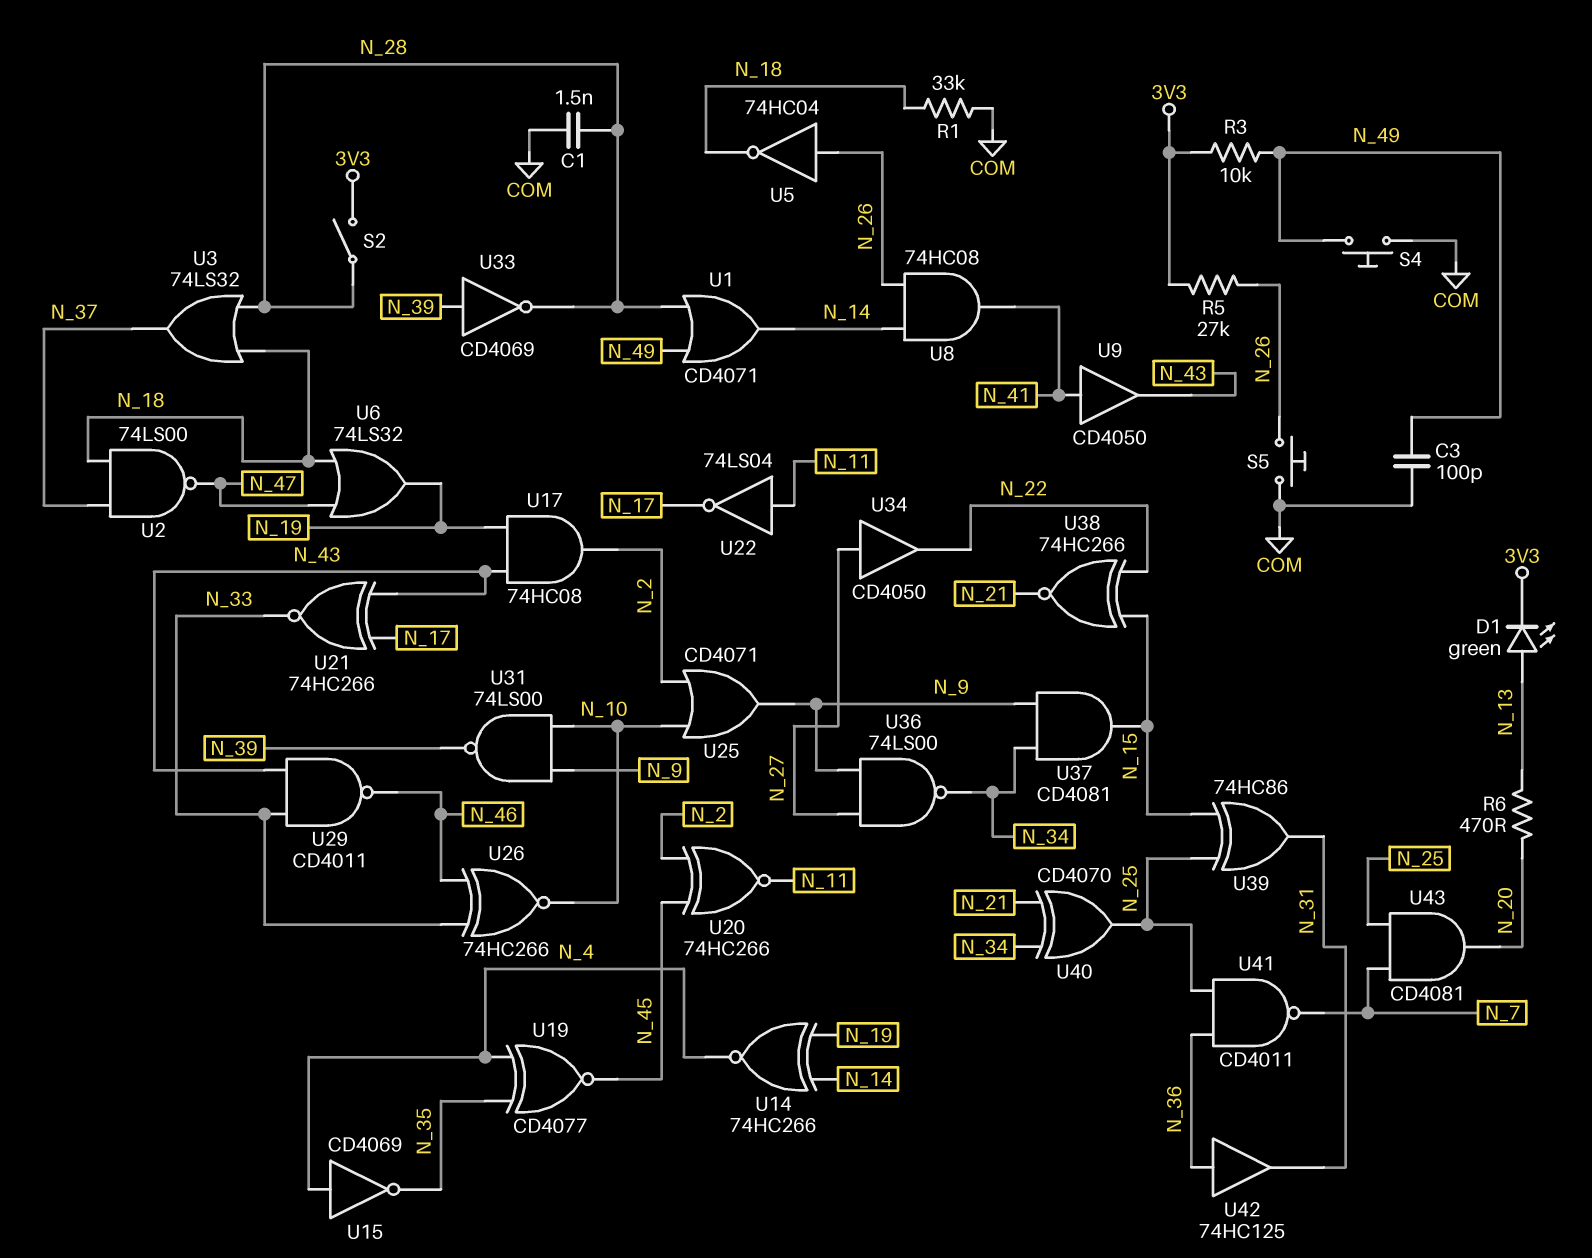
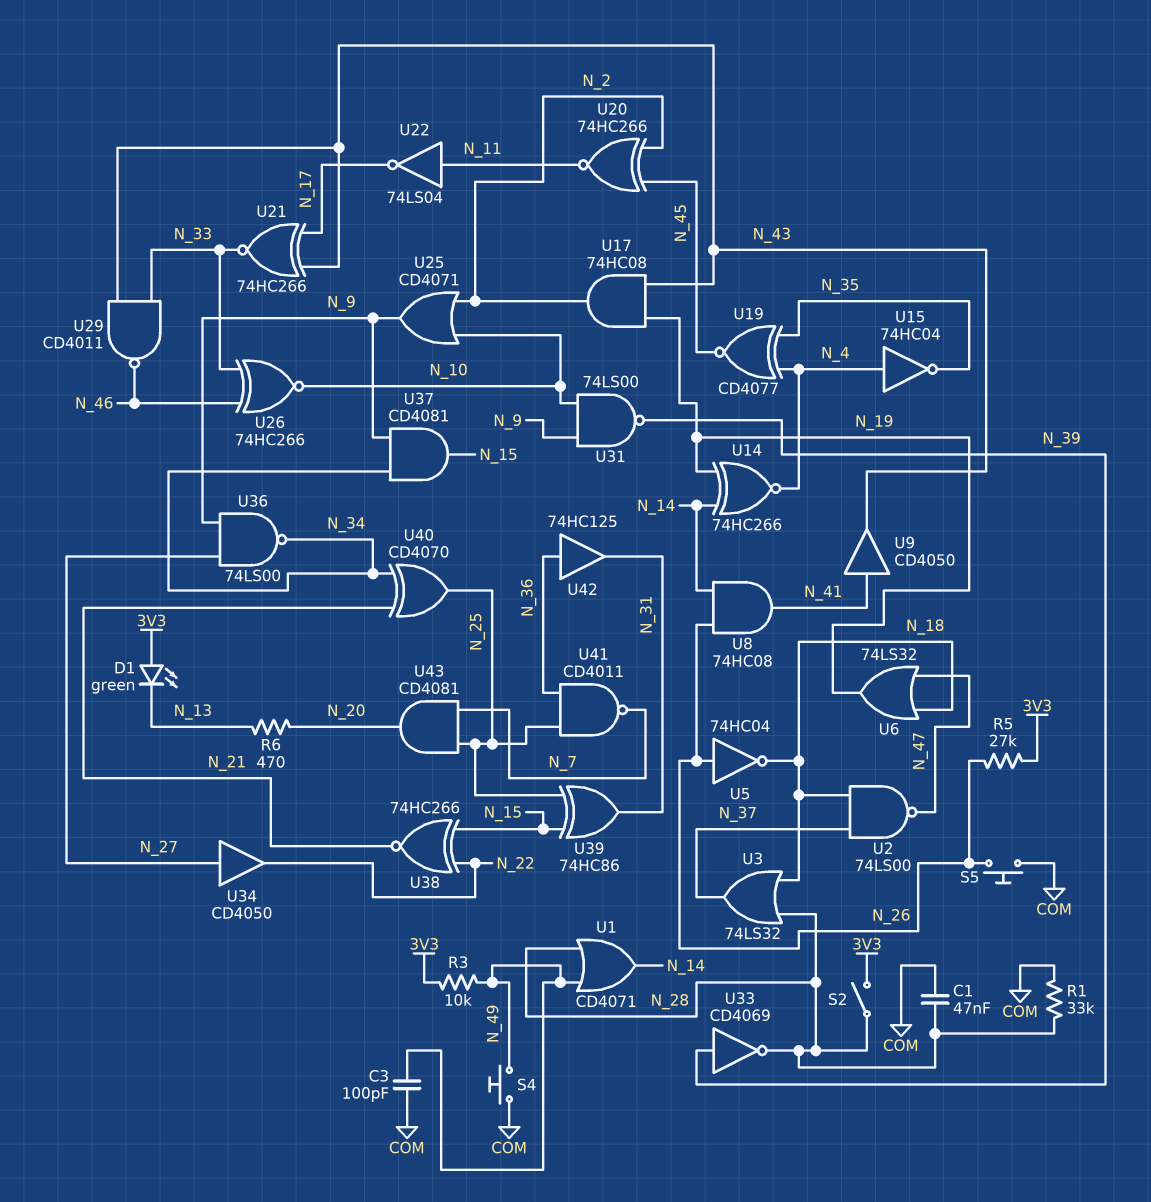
C1: 1.5nF (COM, N_28) -> 47nF (COM, N_28)
D1: LED green (A N_13, K 3V3) -> LED green (A 3V3, K N_13)
R1: 33k (COM, N_18) -> 33k (COM, N_28)
U15: NOT CD4069 (in N_4, out N_35) -> NOT 74HC04 (in N_4, out N_35)

